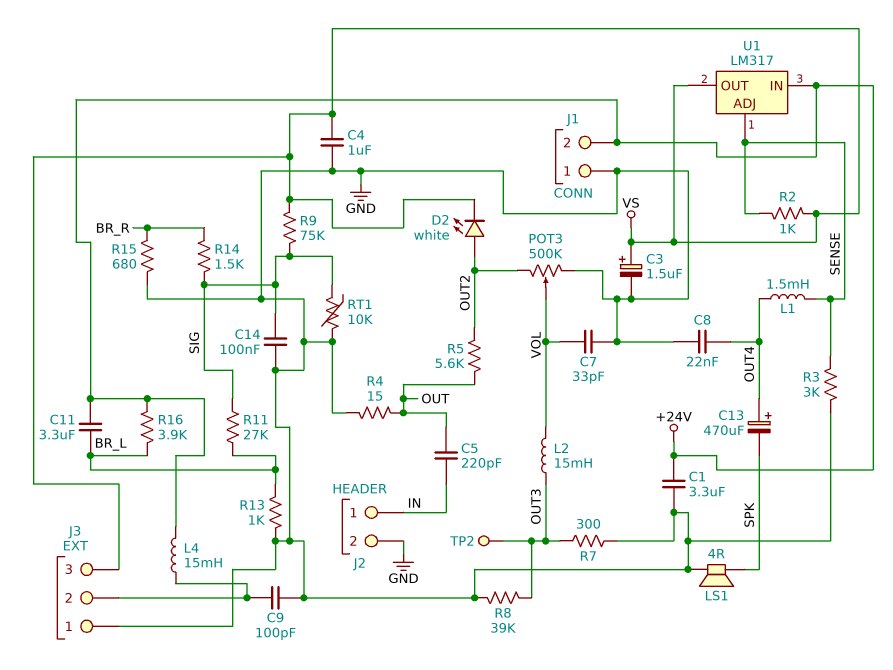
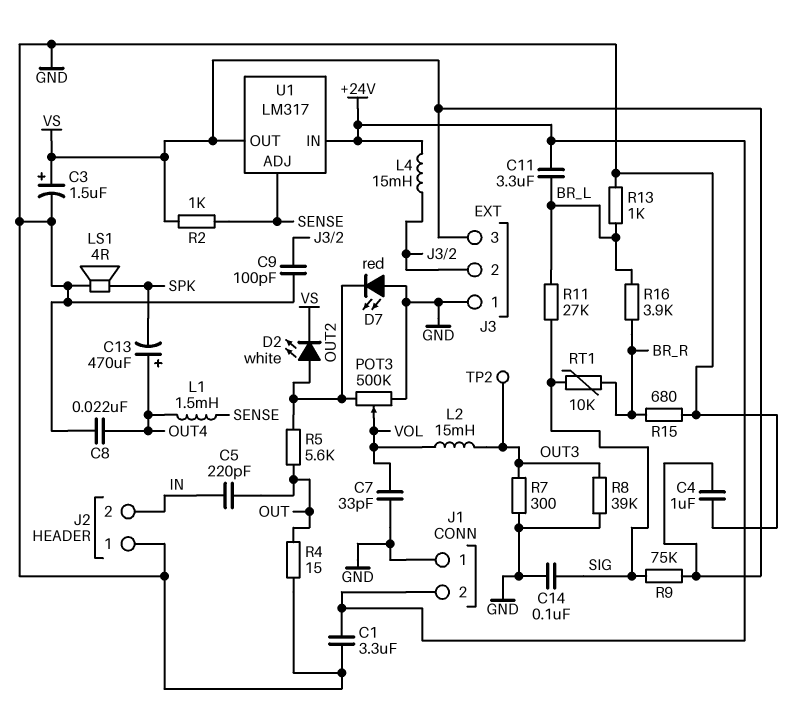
D7: none -> LED red (A GND, K OUT2)
J2 pin 1: IN -> GND
J2 pin 2: GND -> IN
R3: 3k (GND, SENSE) -> none
R14: 1.5k (BR_R, SIG) -> none
R16: 3.9k (+24V, BR_L) -> 3.9k (BR_L, BR_R)
RT1: 10k (GND, SIG) -> 10k (BR_R, SIG)

